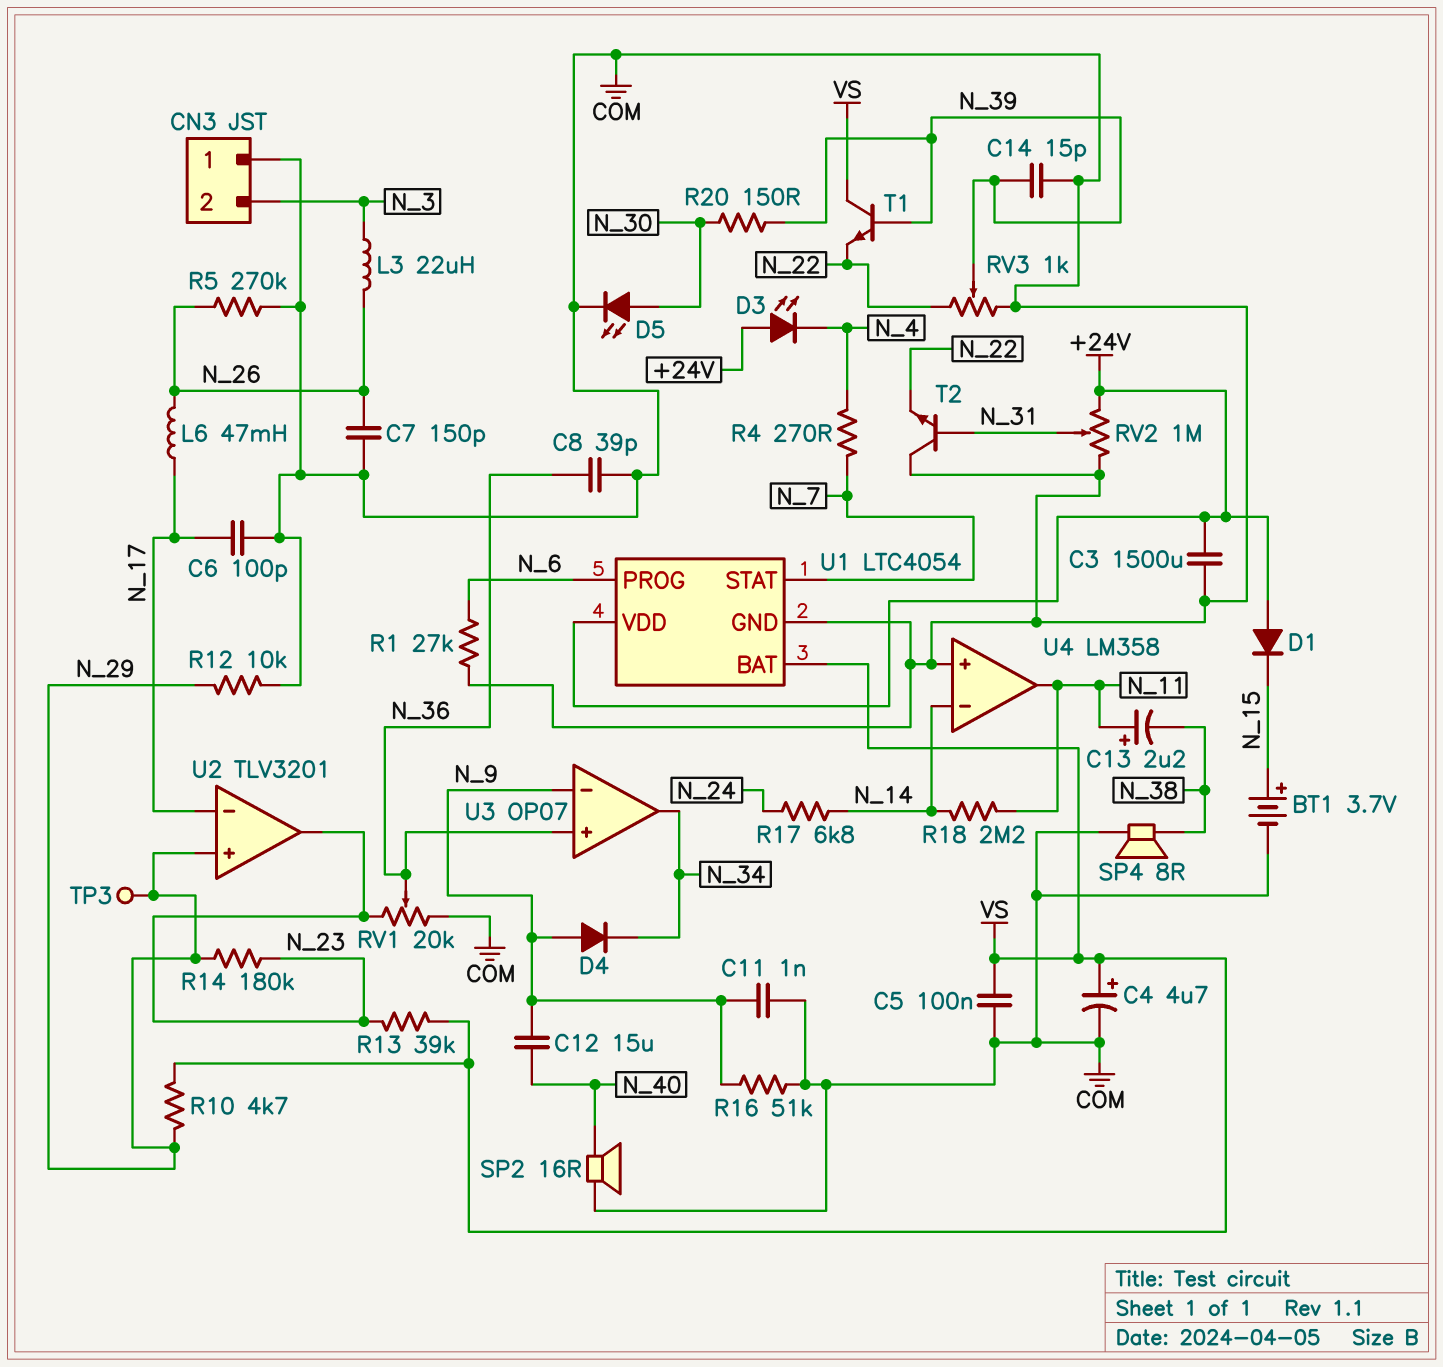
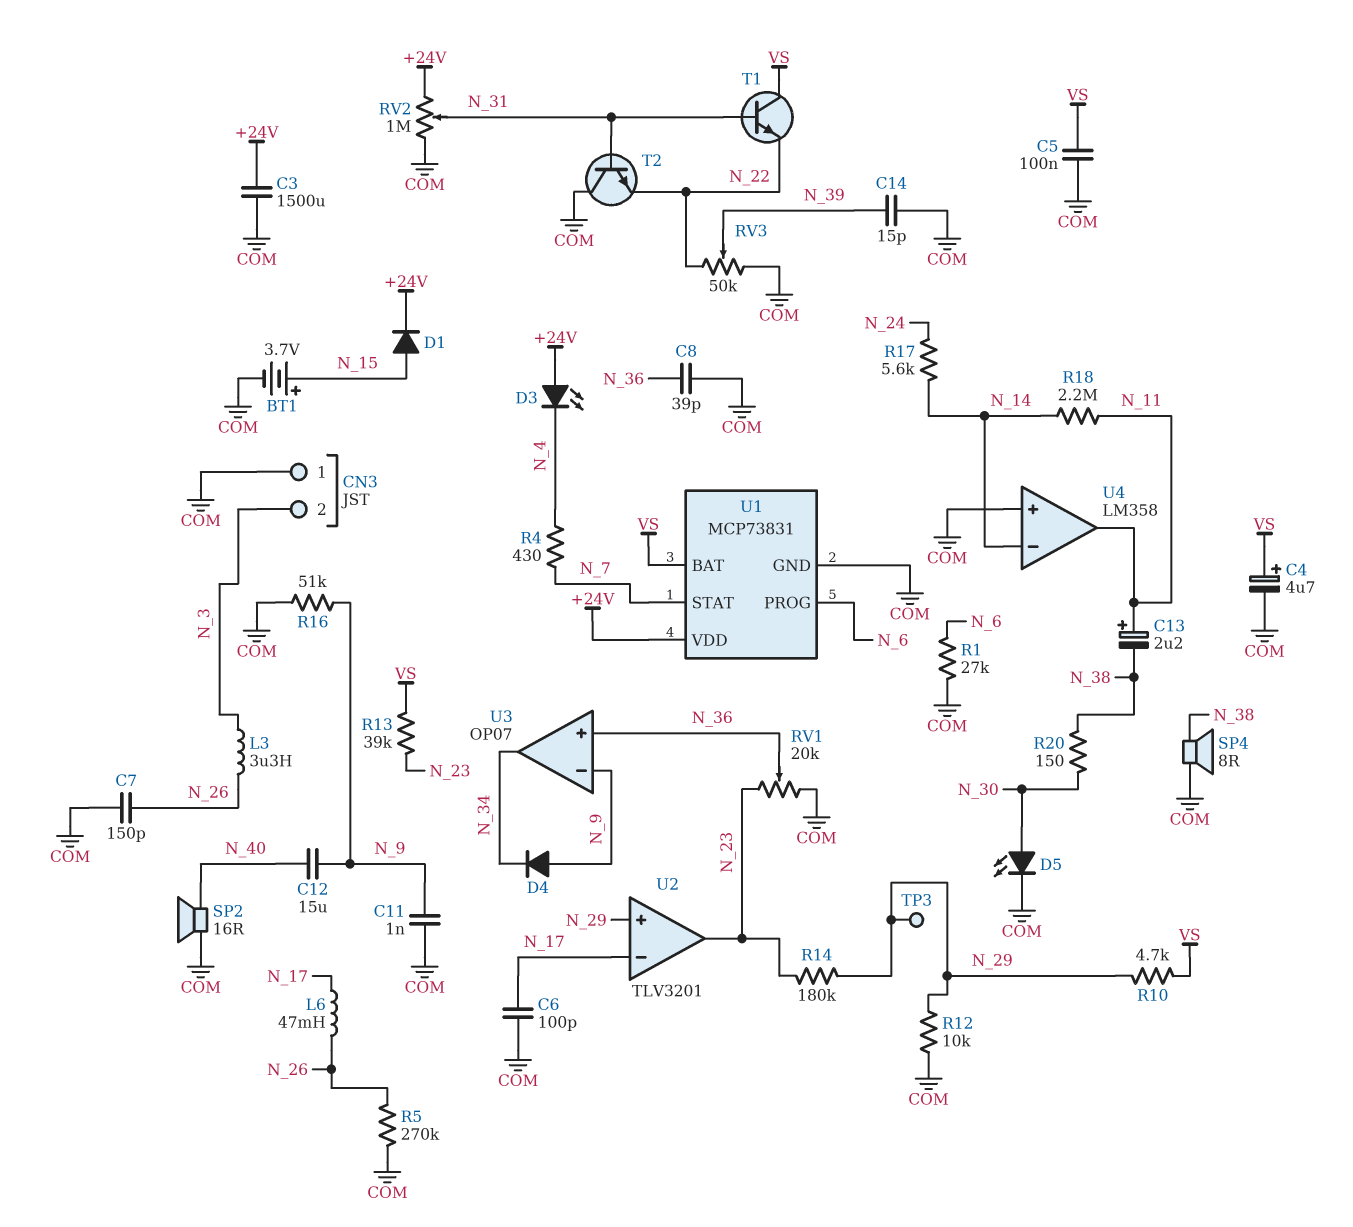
D1: diode (A +24V, K N_15) -> diode (A N_15, K +24V)
L3: 22uH (N_3, N_26) -> 3.3uH (N_3, N_26)
R4: 270 (N_4, N_7) -> 430 (N_4, N_7)
R17: 6.8k (N_14, N_24) -> 5.6k (N_14, N_24)
R20: 150 (N_30, N_39) -> 150 (N_30, N_38)
RV3: 1k (COM, N_22, wiper N_39) -> 50k (COM, N_22, wiper N_39)
T1: NPN (B N_39, C VS, E N_22) -> NPN (B N_31, C VS, E N_22)
U1: LTC4054 -> MCP73831

